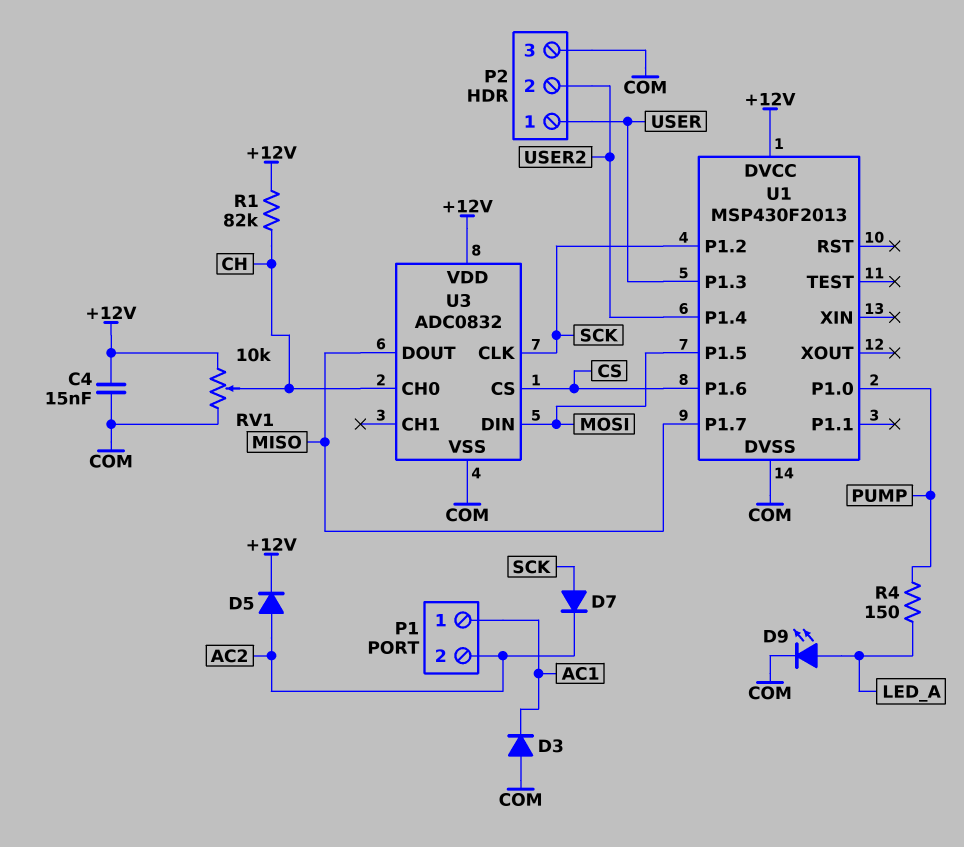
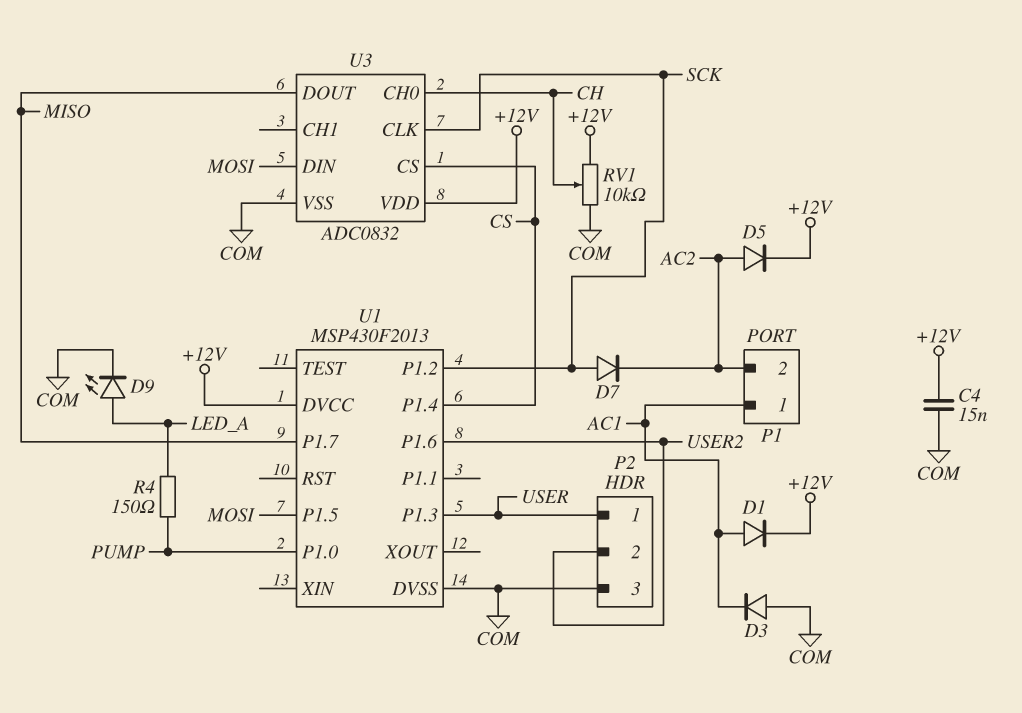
D1: none -> diode (A AC1, K +12V)
R1: 82k (+12V, CH) -> none
U1 pin P1.4: USER2 -> CS
U1 pin P1.6: CS -> USER2

